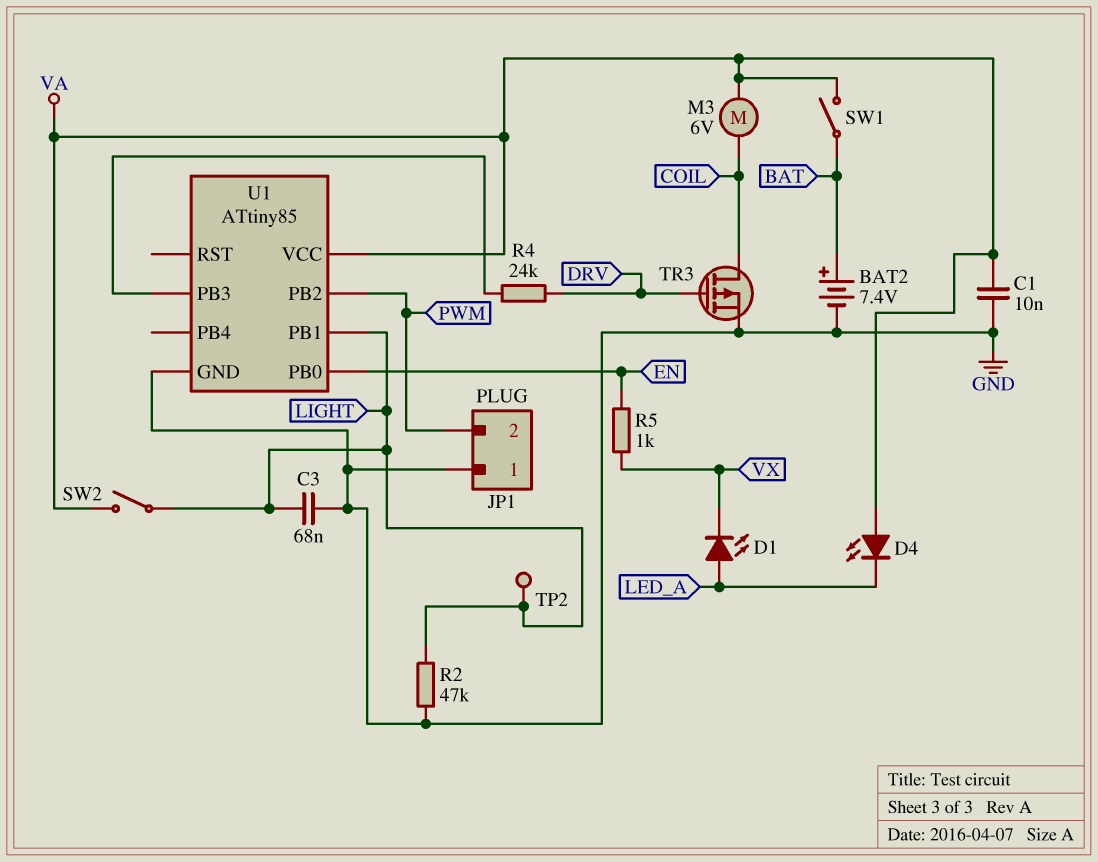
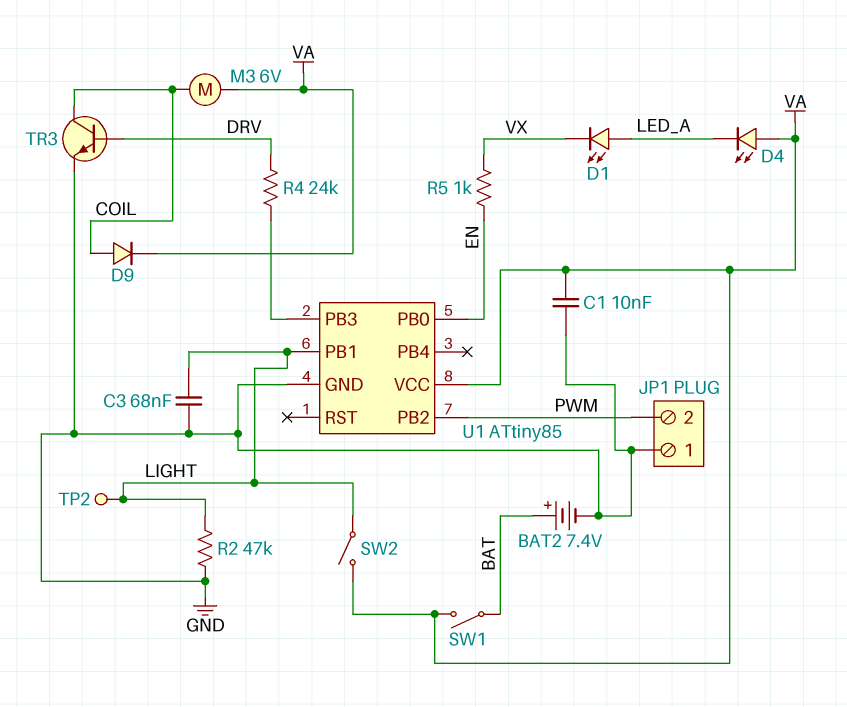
D9: none -> diode (A COIL, K VA)
TR3: PMOS (G DRV, D COIL, S GND) -> NPN (B DRV, C COIL, E GND)

